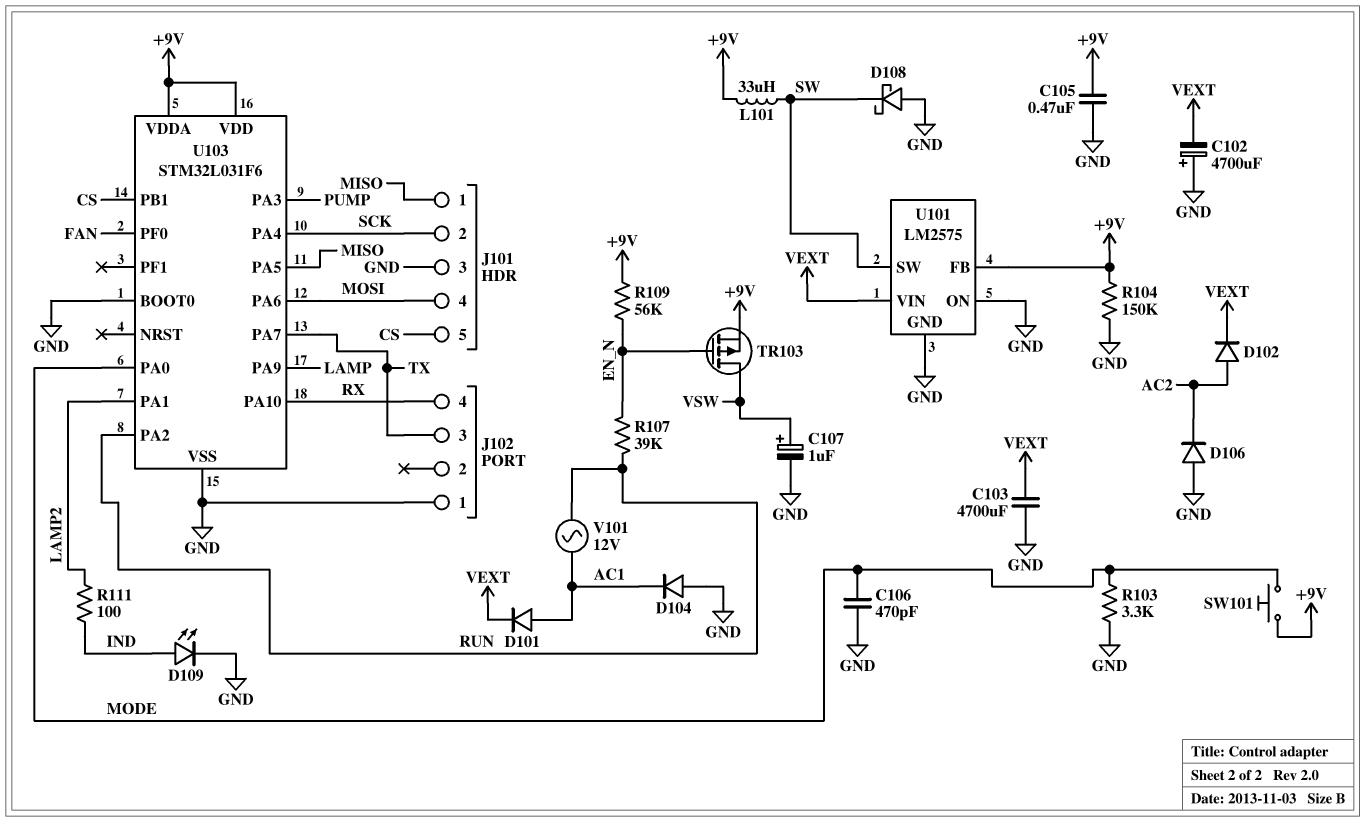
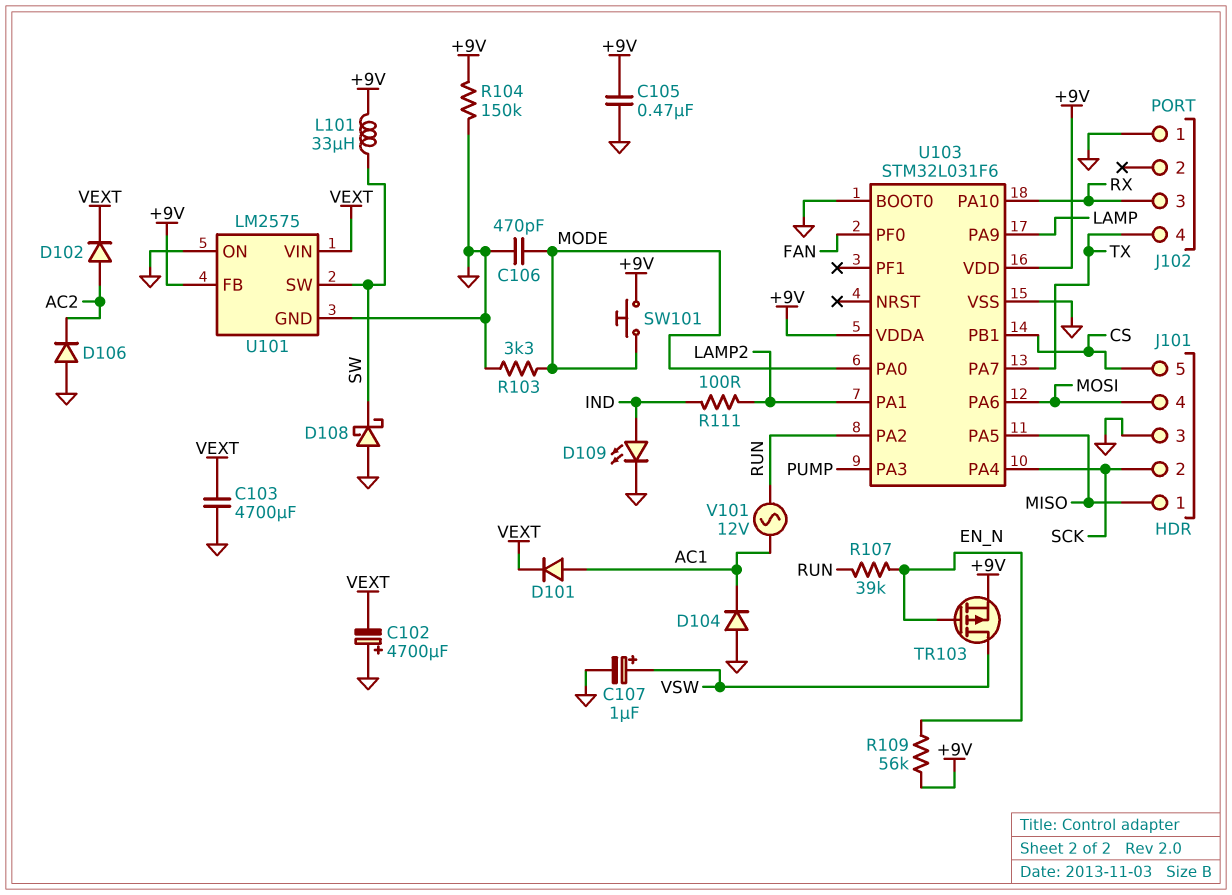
J102 pin 3: TX -> RX
J102 pin 4: RX -> TX

